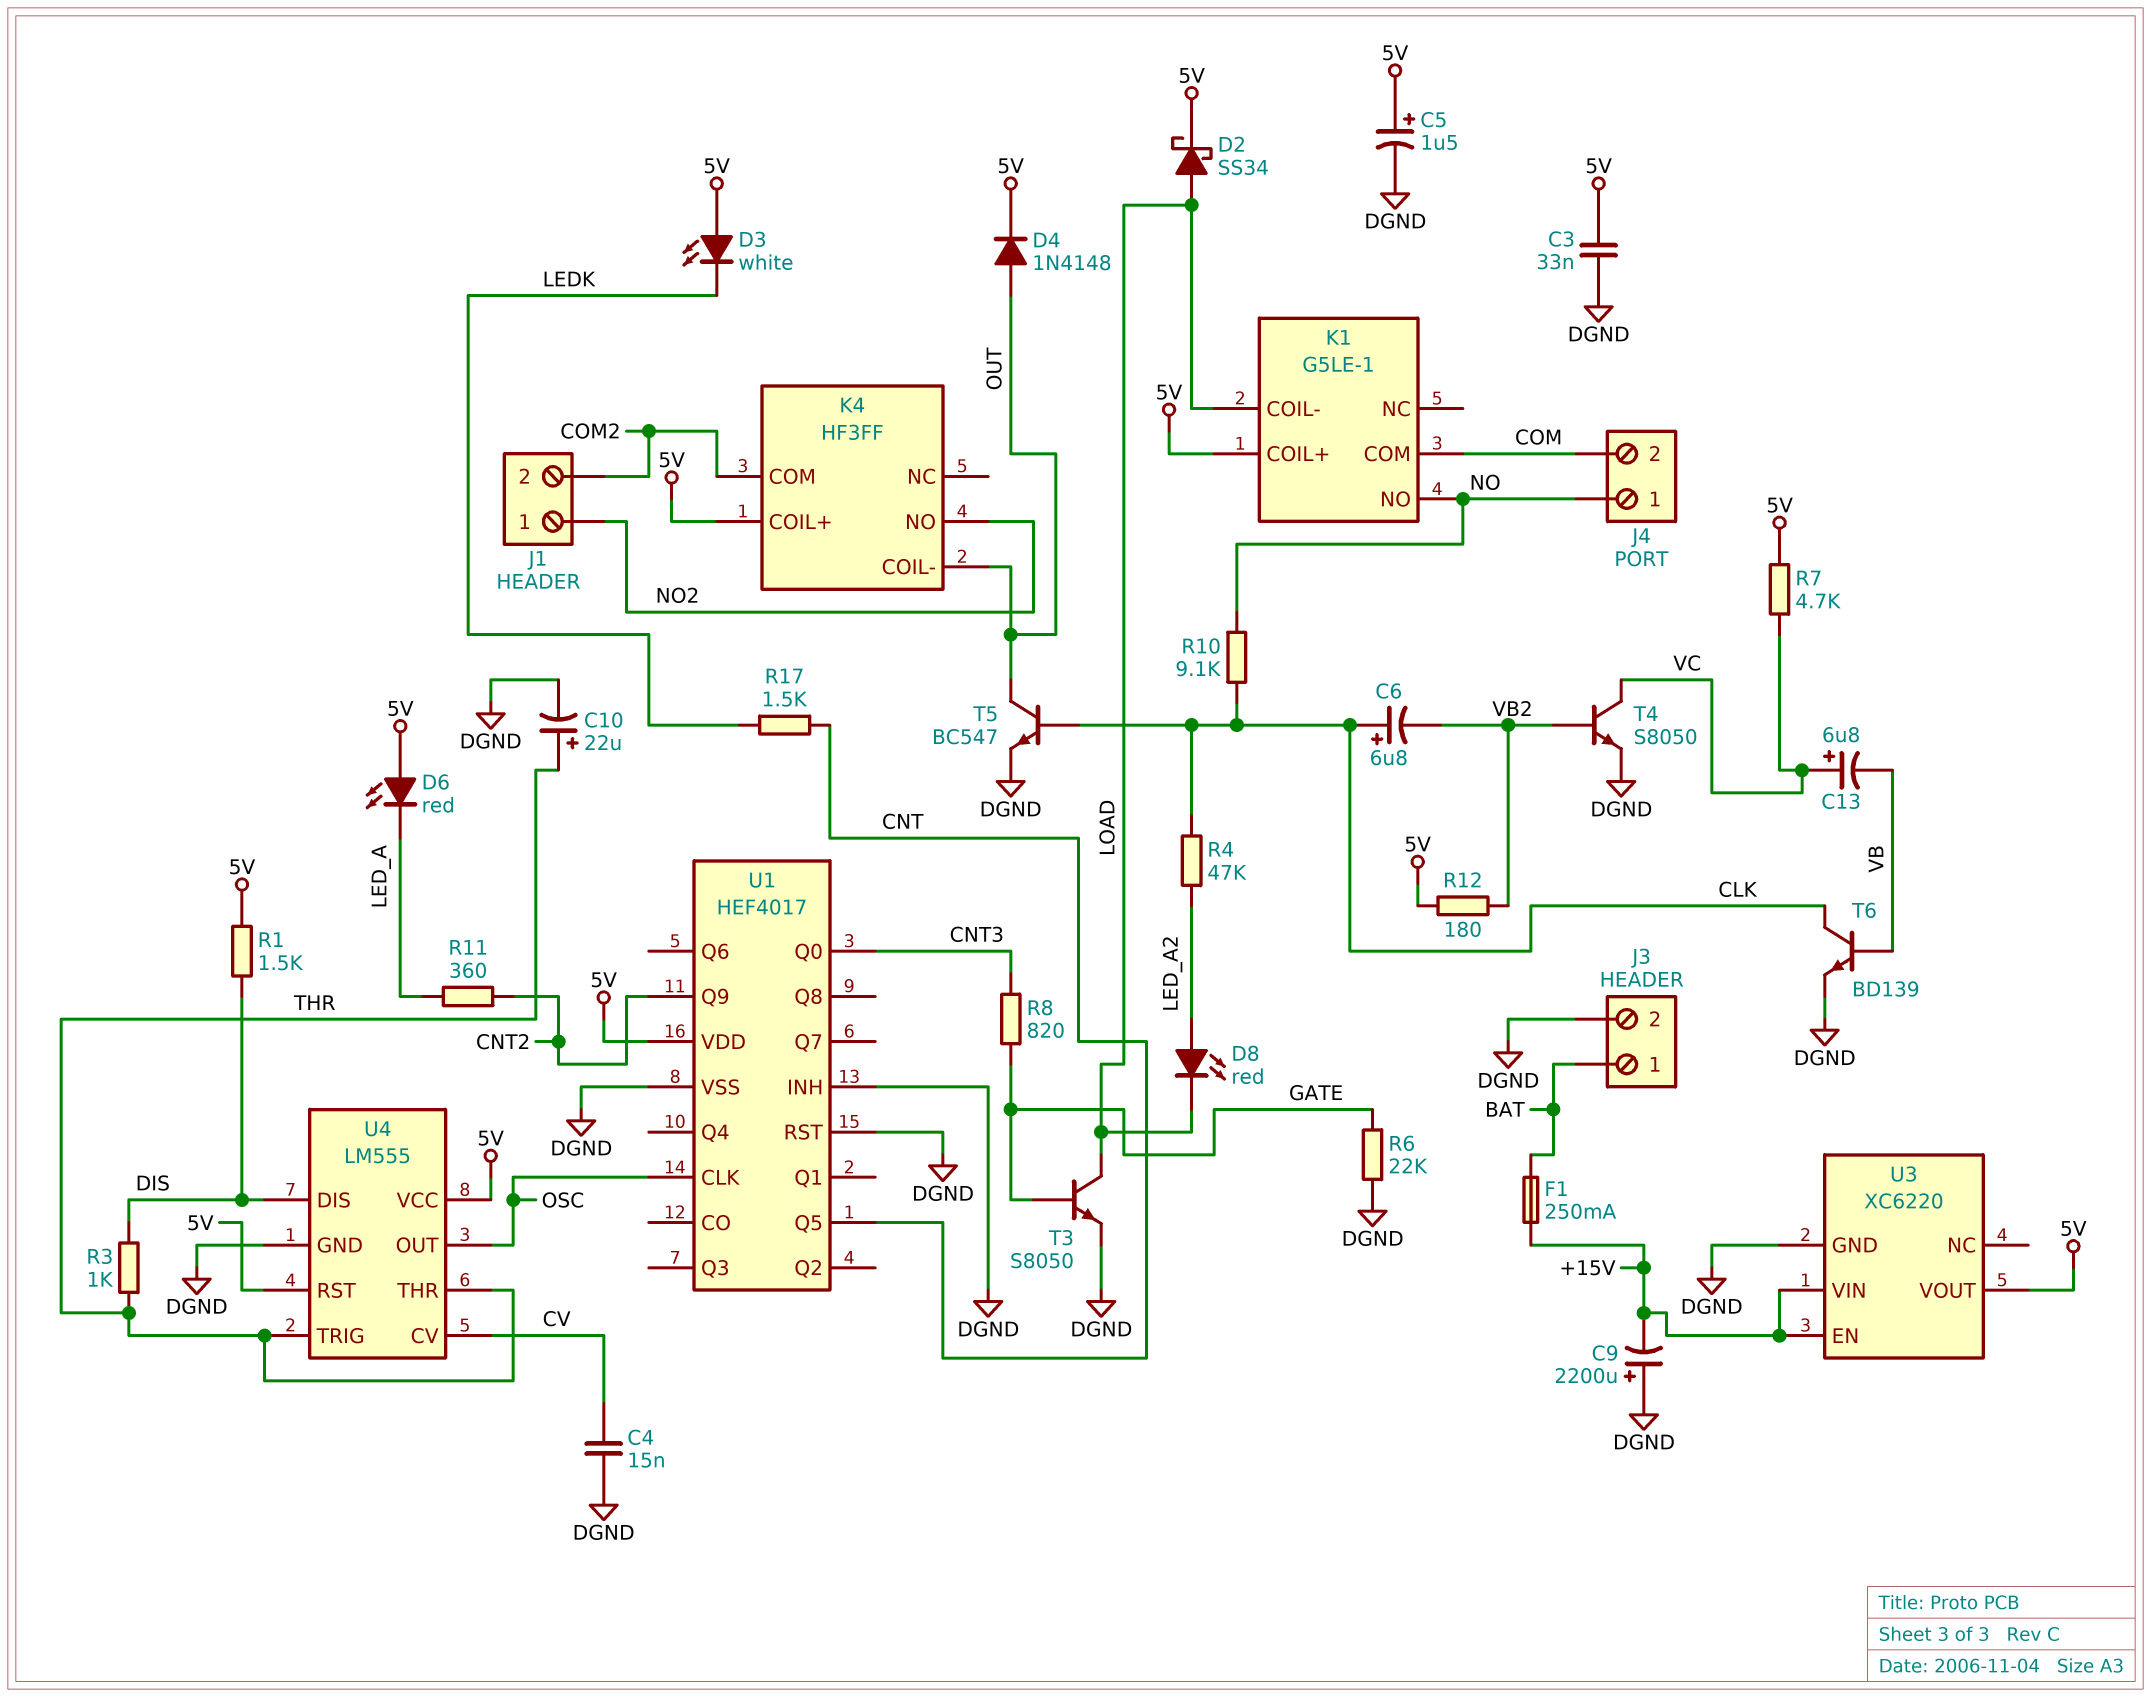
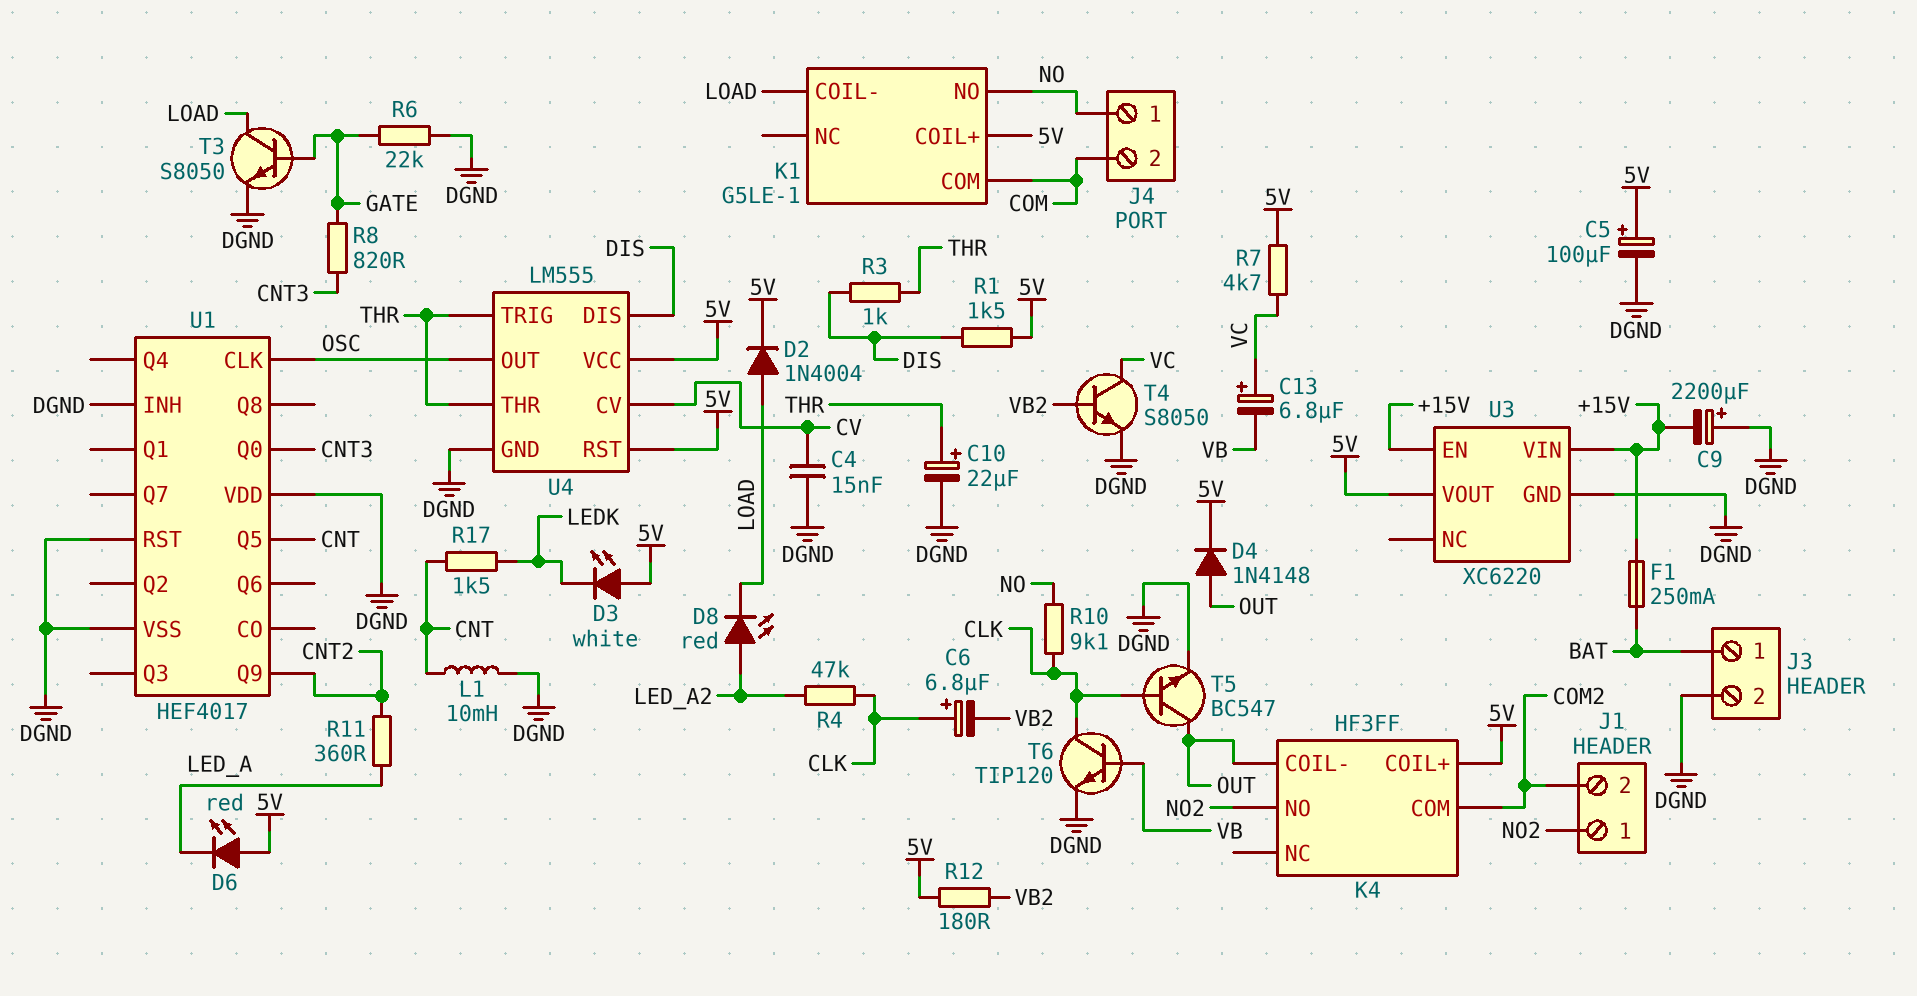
C3: 33nF (5V, DGND) -> none
C5: 1.5uF (plus 5V, minus DGND) -> 100uF (plus 5V, minus DGND)
D2: schottky SS34 (A LOAD, K 5V) -> diode 1N4004 (A LOAD, K 5V)
L1: none -> 10mH (CNT, DGND)
T6: NPN BD139 (B VB, C CLK, E DGND) -> NPN TIP120 (B VB, C CLK, E DGND)
U1 pin VDD: 5V -> DGND

